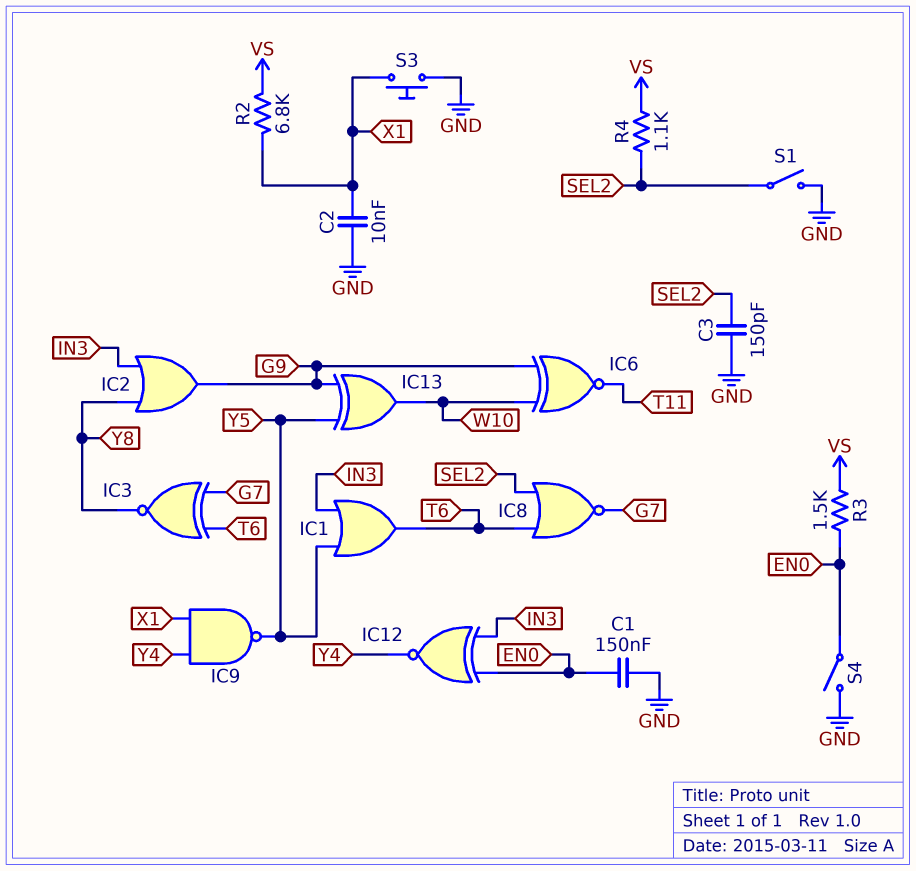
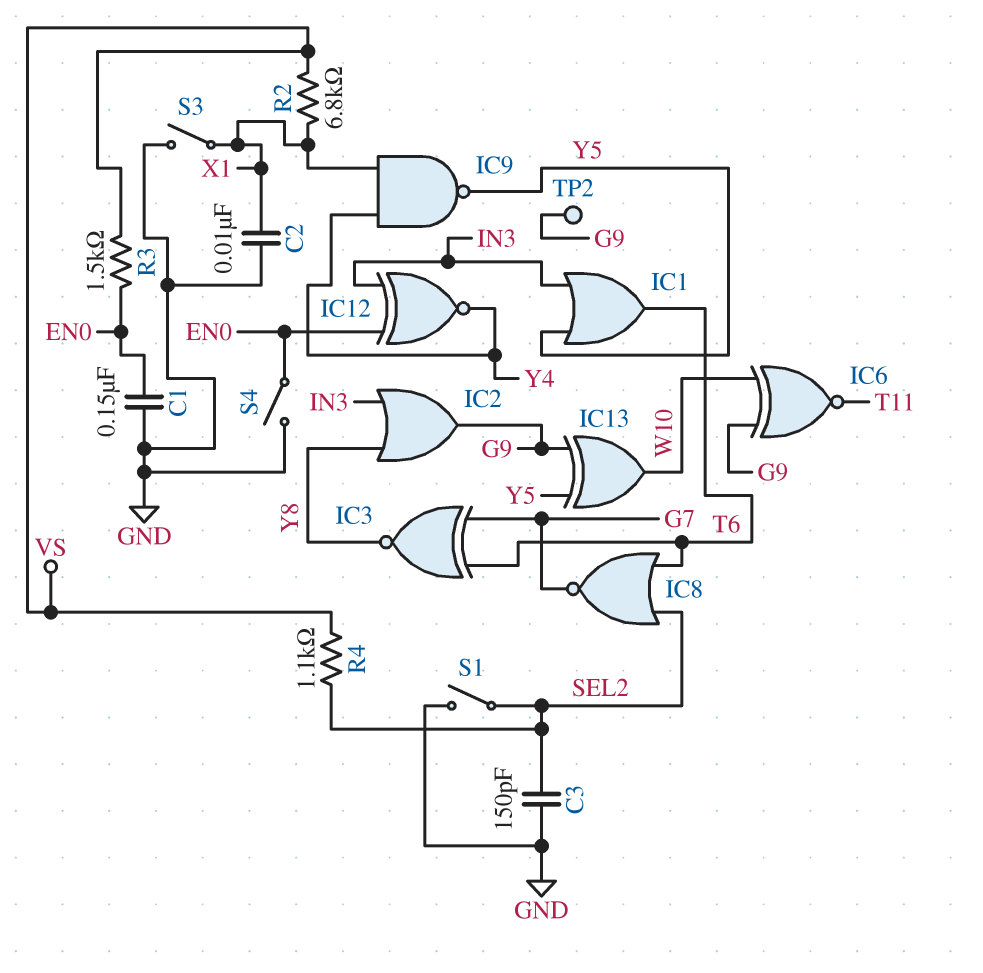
S3: button (GND, X1) -> switch (GND, X1)
TP2: none -> test point (G9)

